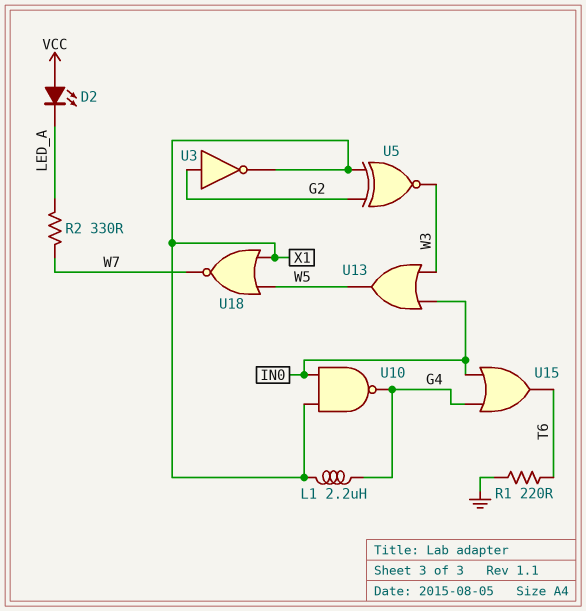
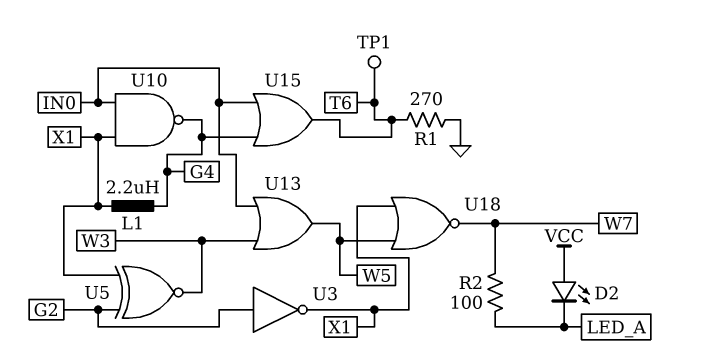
R1: 220 (GND, T6) -> 270 (GND, T6)
R2: 330 (LED_A, W7) -> 100 (LED_A, W7)
TP1: none -> test point (T6)

